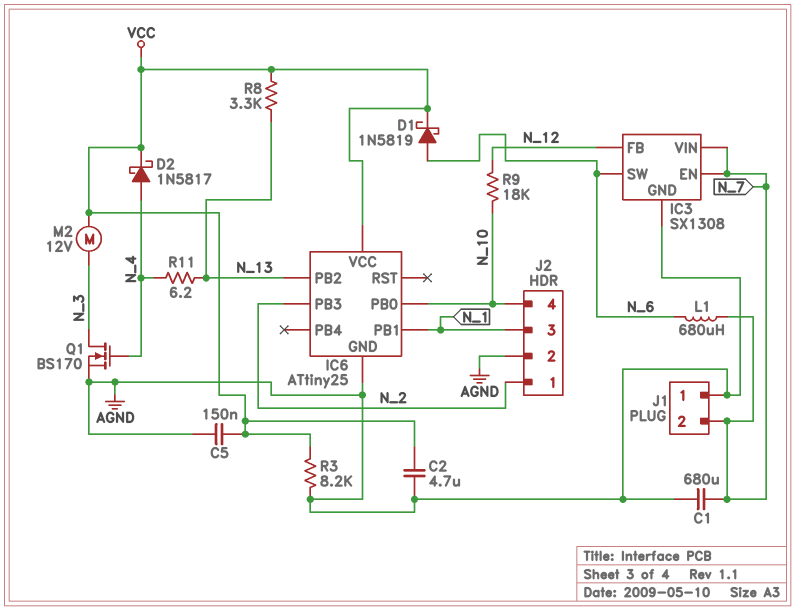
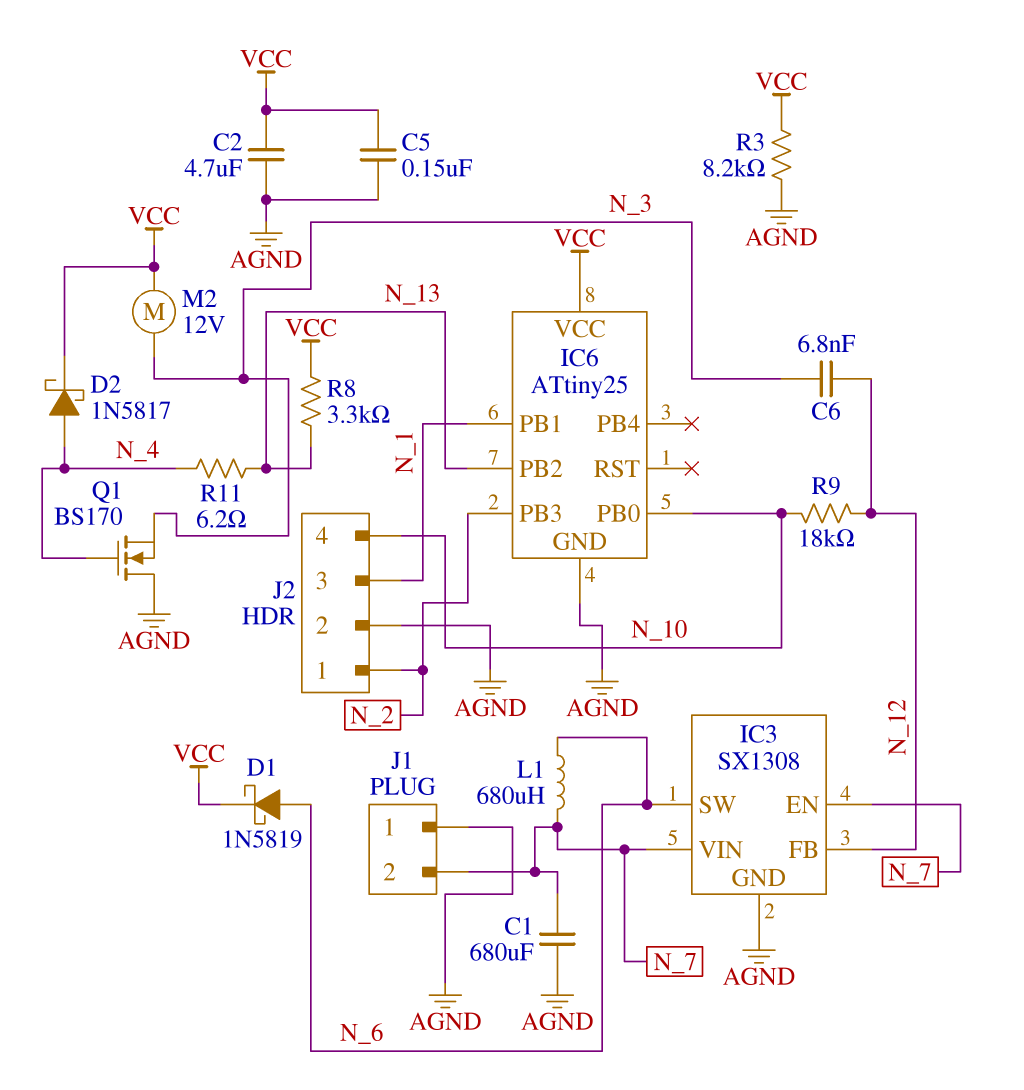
C6: none -> 6.8nF (N_3, N_12)
Q1: NMOS BS170 (G N_4, D N_3, S AGND) -> NMOS BS170 (G N_4, D AGND, S N_3)

